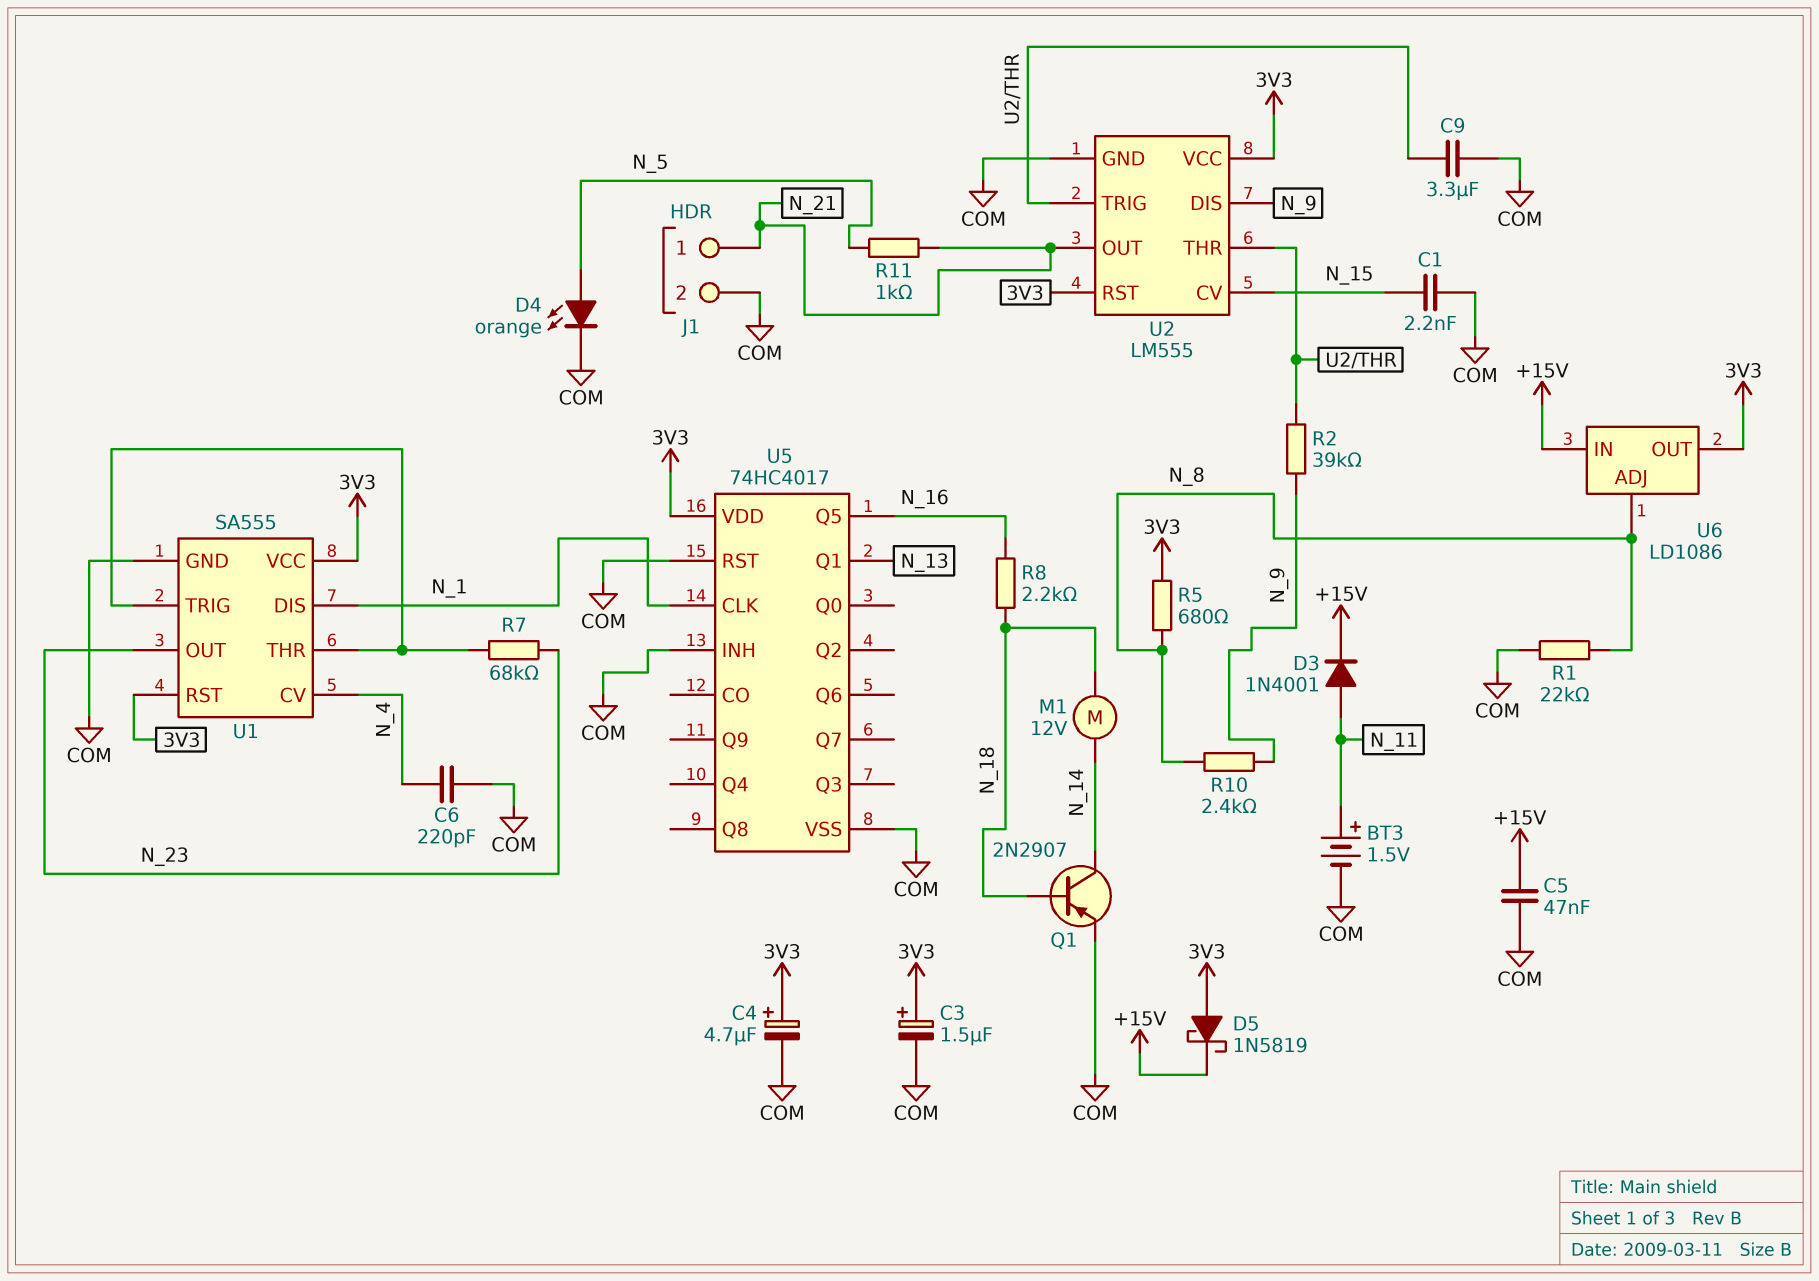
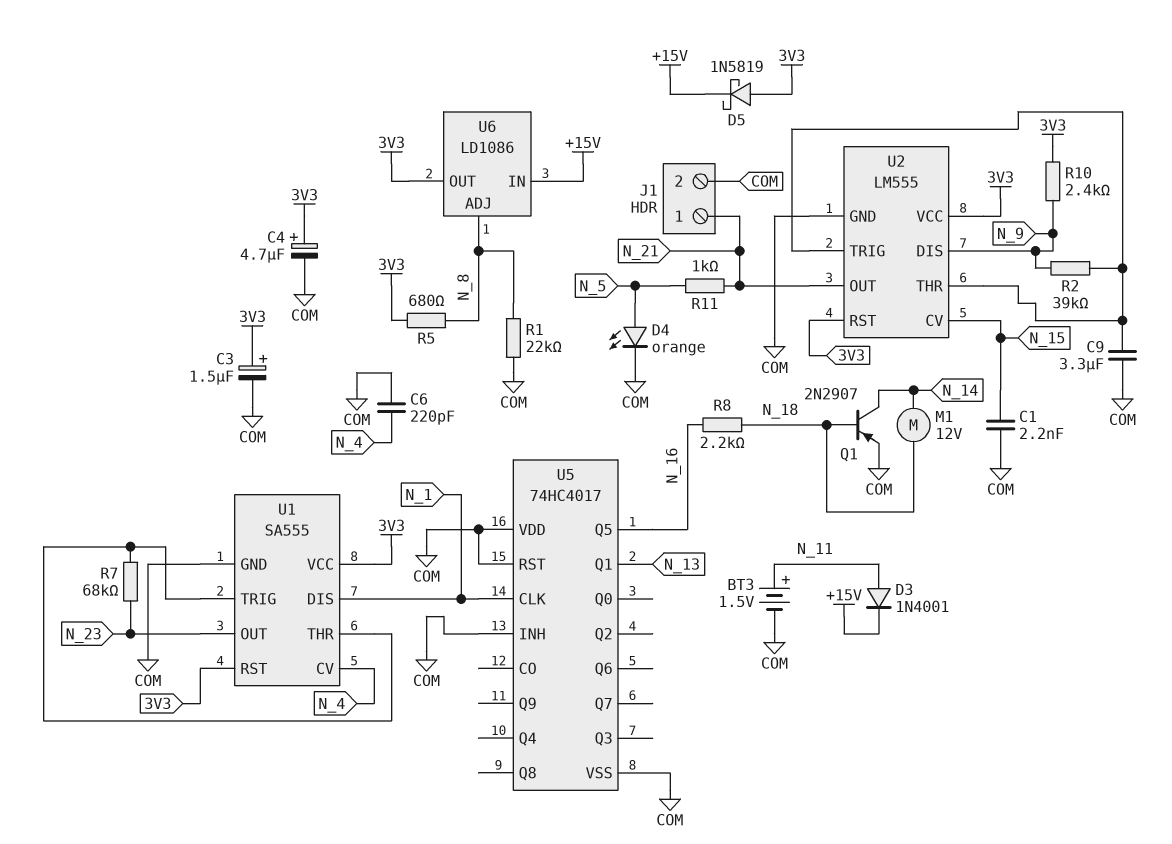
C5: 47nF (+15V, COM) -> none
R10: 2.4k (N_8, N_9) -> 2.4k (3V3, N_9)
U5 pin VDD: 3V3 -> COM

